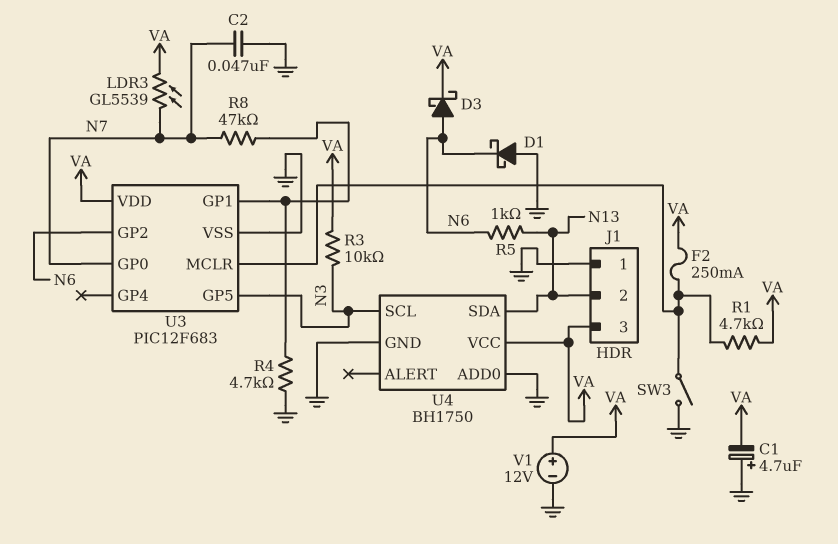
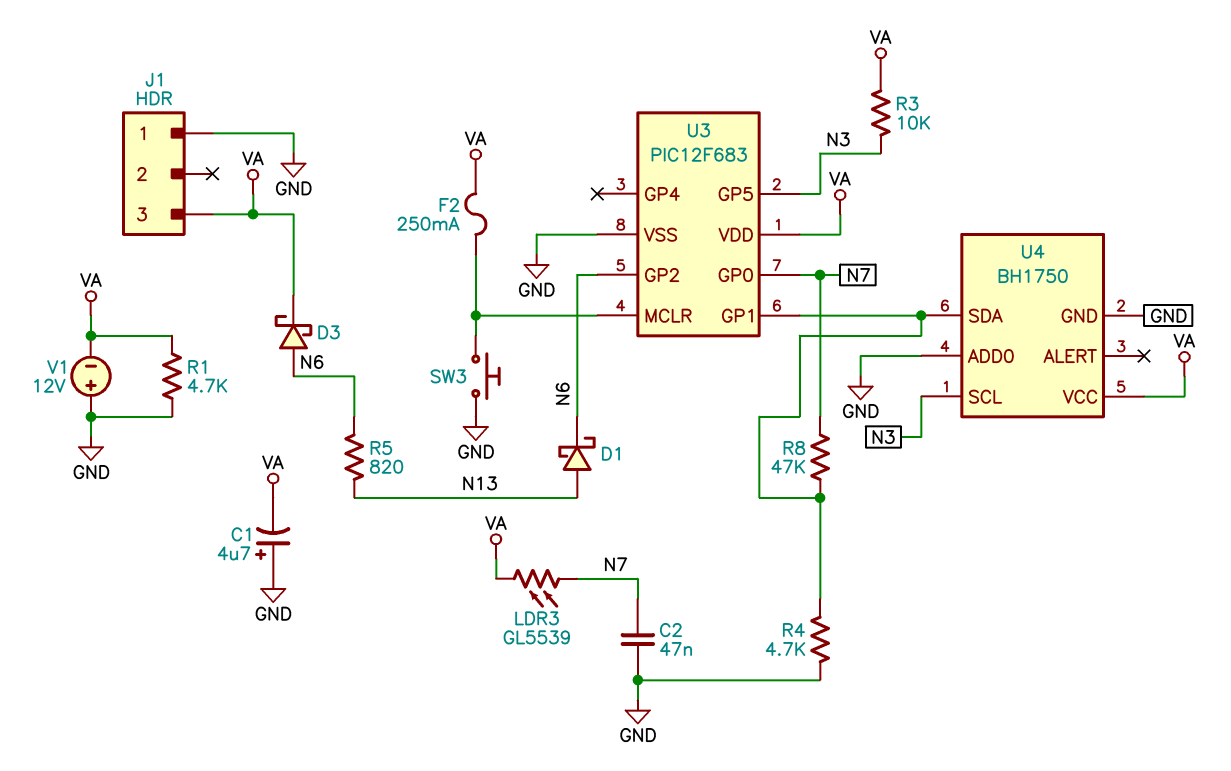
D1: schottky (A GND, K N6) -> schottky (A N13, K N6)
J1 pin 2: N13 -> none
R1: 4.7k (U3/MCLR, VA) -> 4.7k (GND, VA)
R5: 1k (N6, N13) -> 820 (N6, N13)
SW3: switch (GND, U3/MCLR) -> button (GND, U3/MCLR)
U4 pin SDA: N13 -> U3/GP1
V1: 12V (plus VA, minus GND) -> 12V (plus GND, minus VA)

